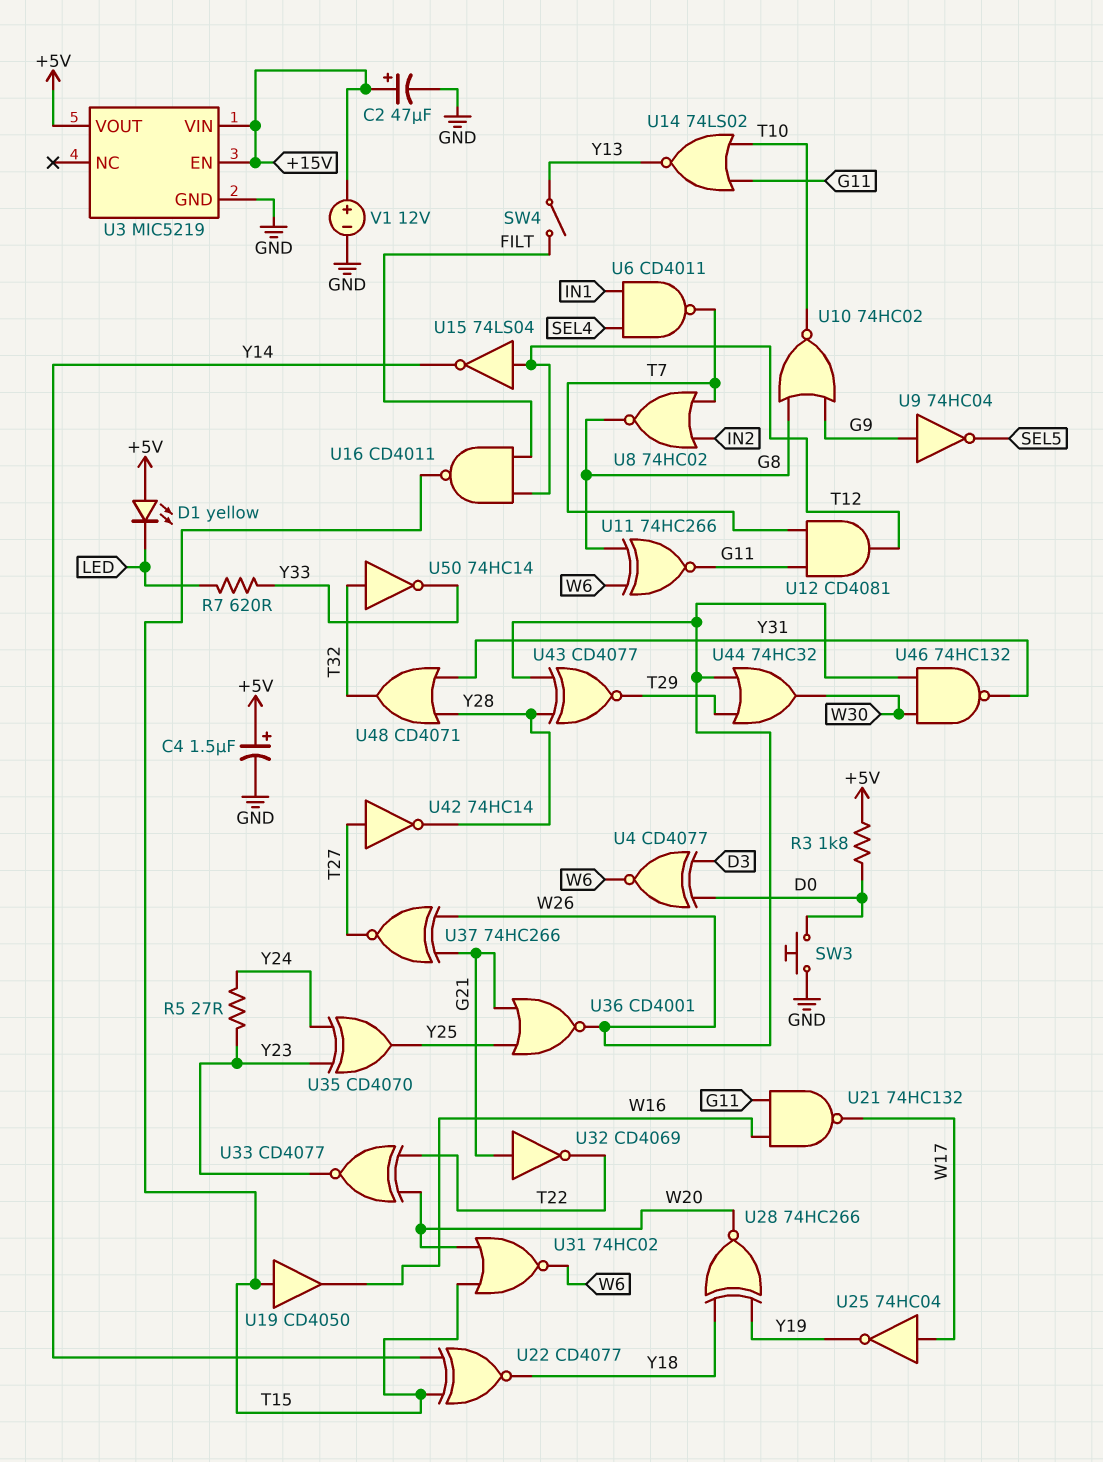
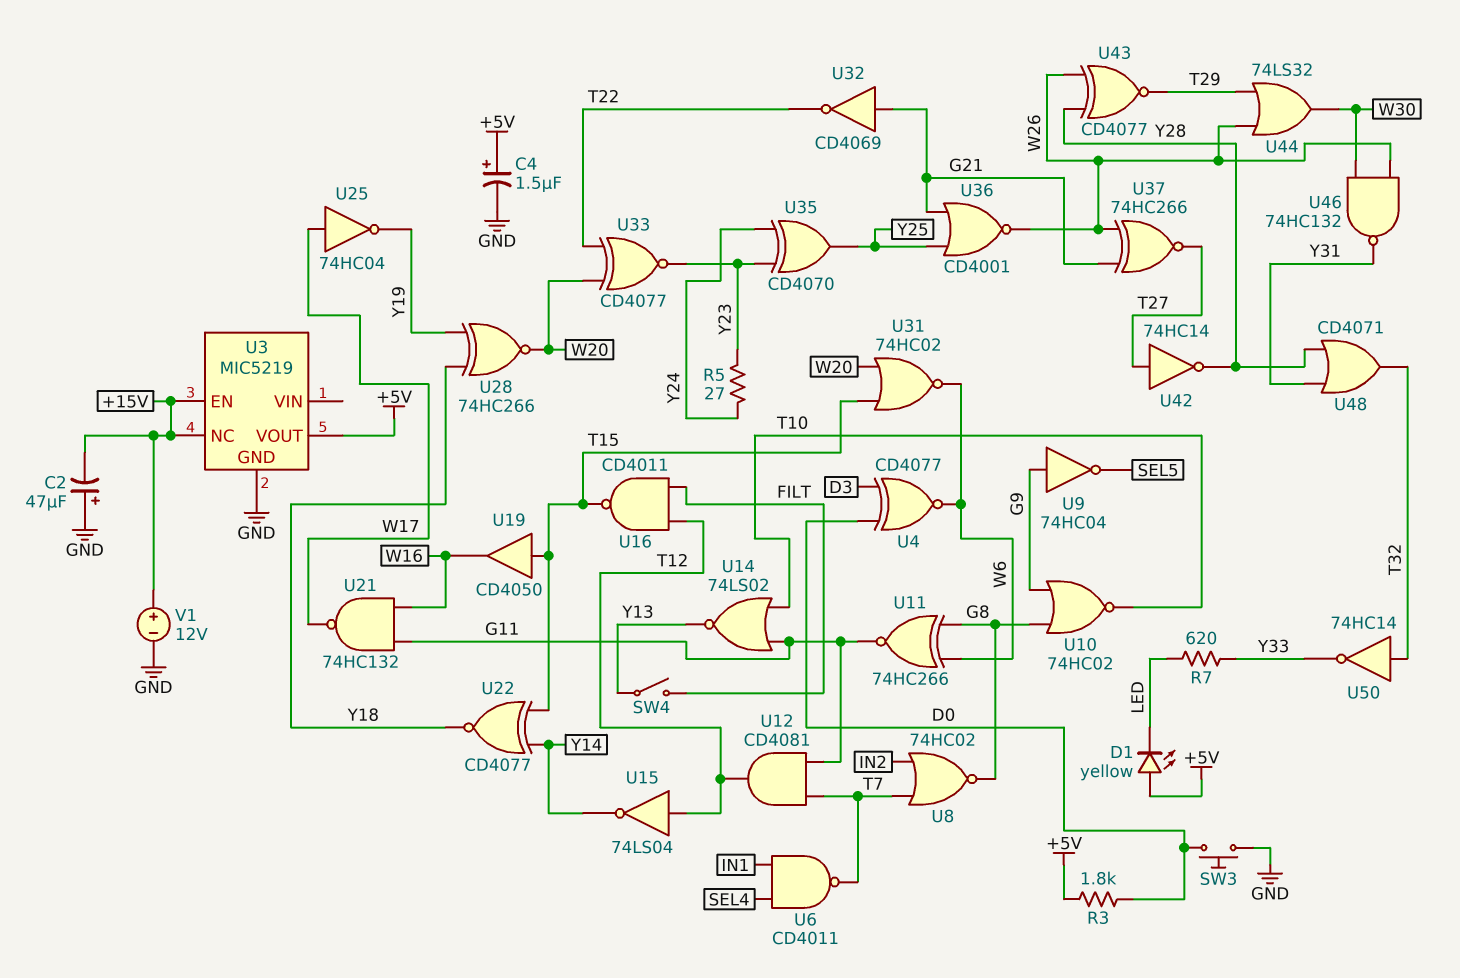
C2: 47uF (plus +15V, minus GND) -> 47uF (plus GND, minus +15V)
U3 pin NC: none -> +15V
U3 pin VIN: +15V -> none
U44: OR 74HC32 (in T29, in W26, out W30) -> OR 74LS32 (in T29, in W26, out W30)

